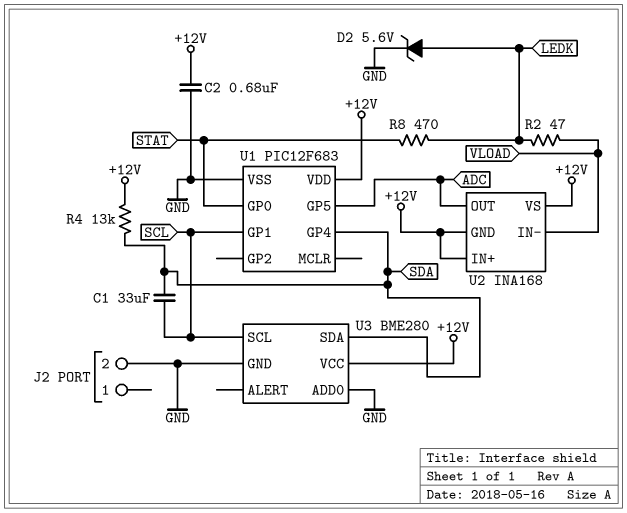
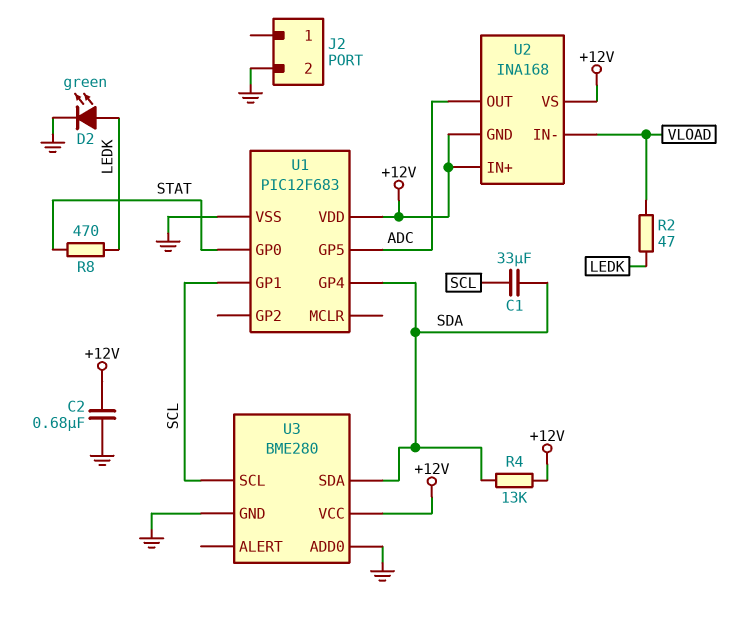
D2: zener 5.6V (A LEDK, K GND) -> LED green (A LEDK, K GND)

